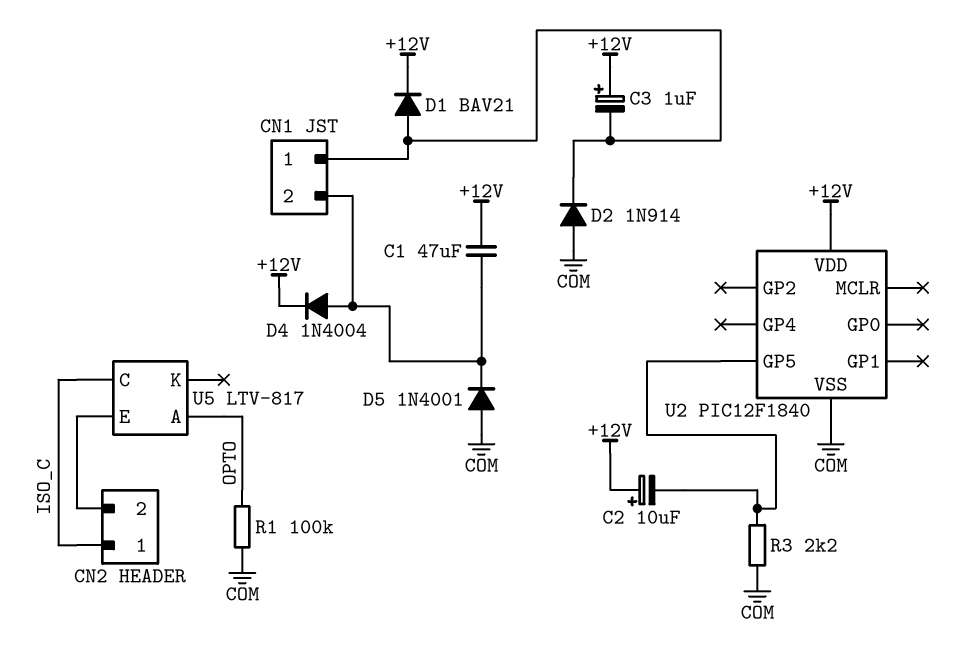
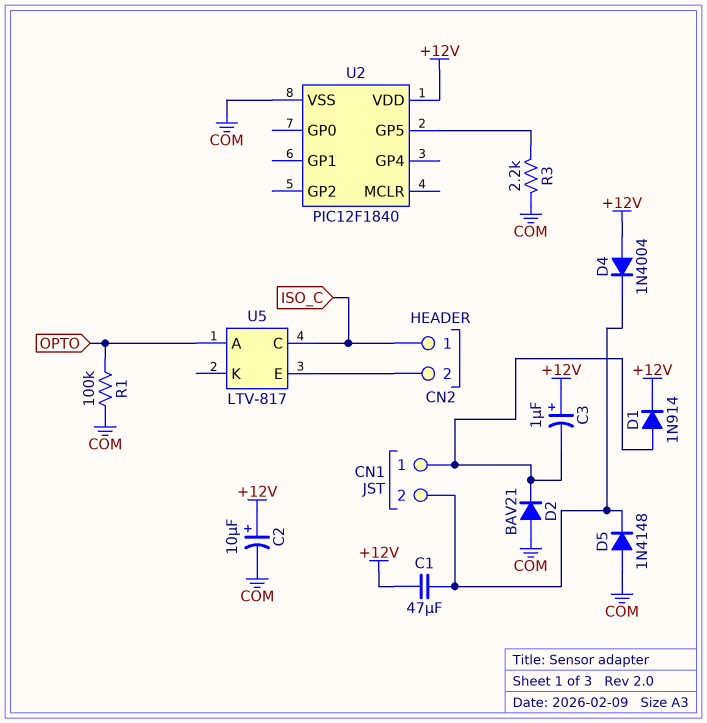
C2: 10uF (plus +12V, minus U2/GP5) -> 10uF (plus +12V, minus COM)
D1: diode BAV21 (A CN1/1, K +12V) -> diode 1N914 (A CN1/1, K +12V)
D2: diode 1N914 (A COM, K CN1/1) -> diode BAV21 (A COM, K CN1/1)
D4: diode 1N4004 (A CN1/2, K +12V) -> diode 1N4004 (A +12V, K CN1/2)
D5: diode 1N4001 (A COM, K CN1/2) -> diode 1N4148 (A COM, K CN1/2)

